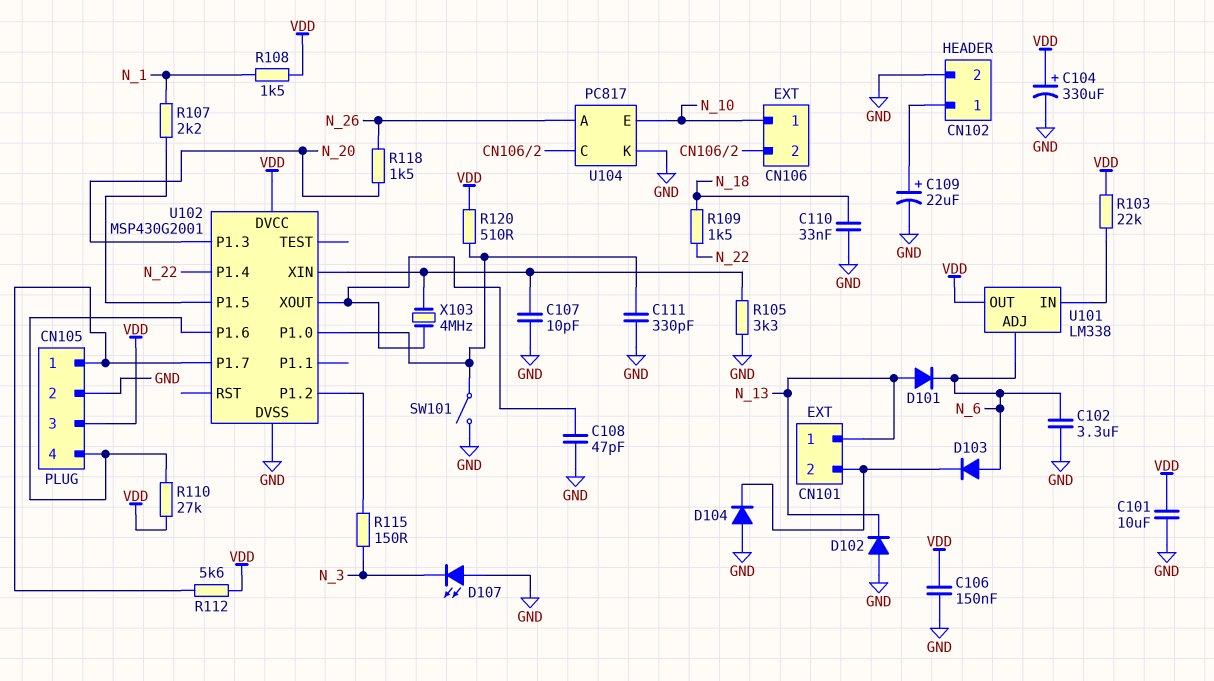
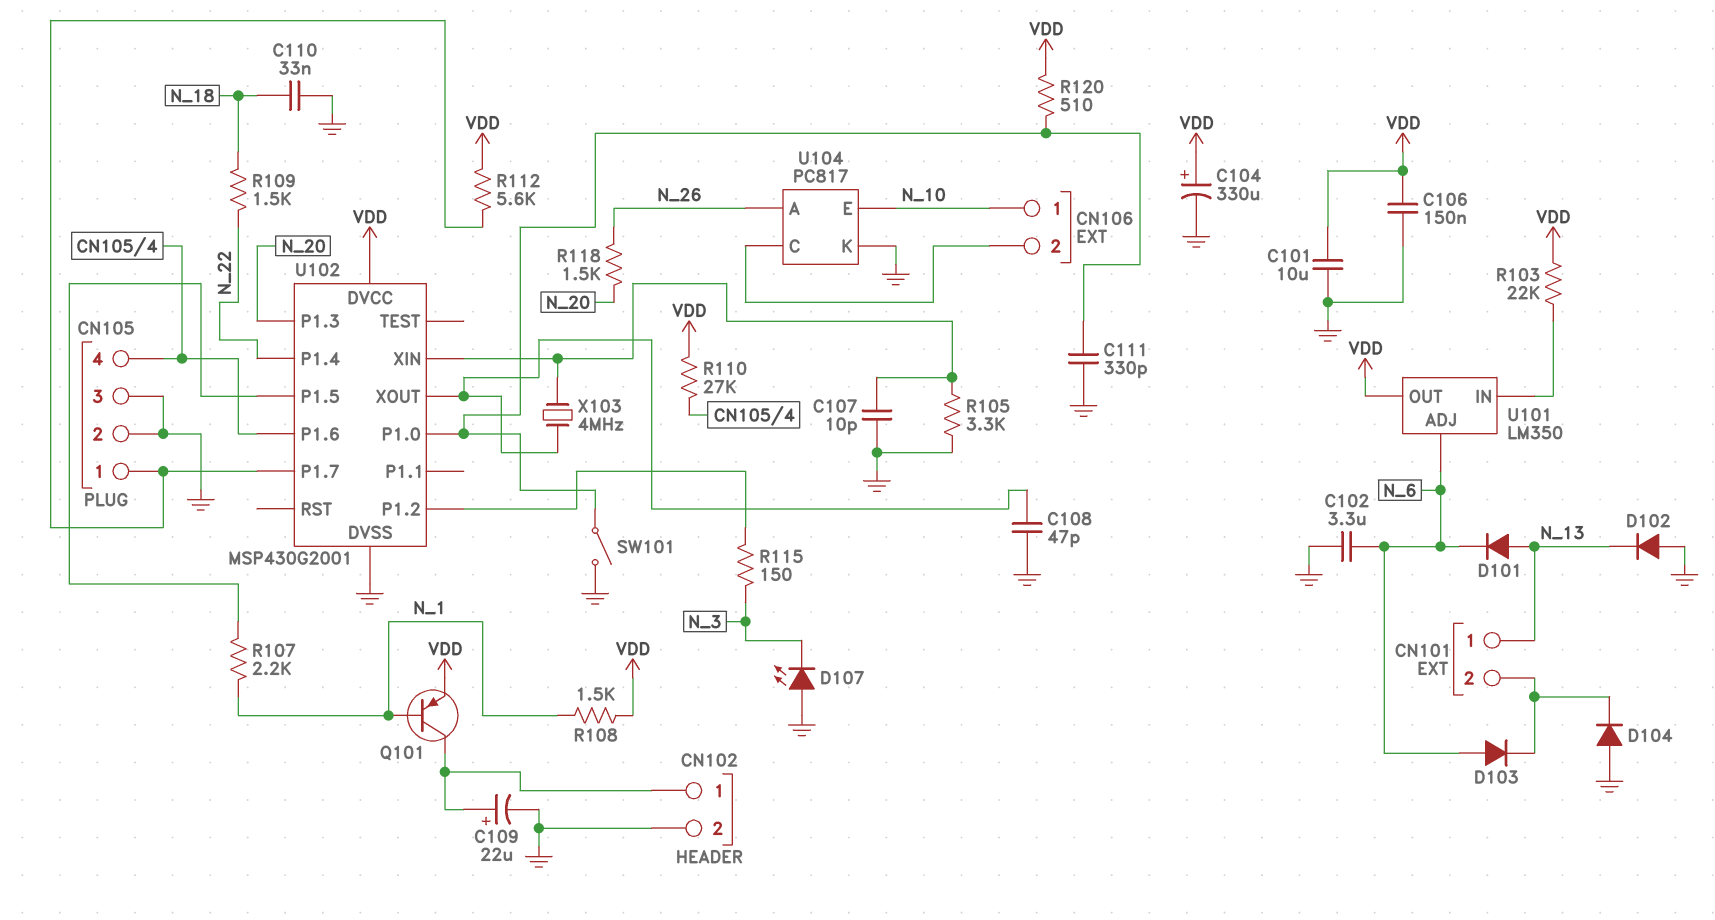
CN105 pin 3: VDD -> GND
Q101: none -> PNP (B N_1, C CN102/1, E VDD)
U101: LM338 -> LM350

